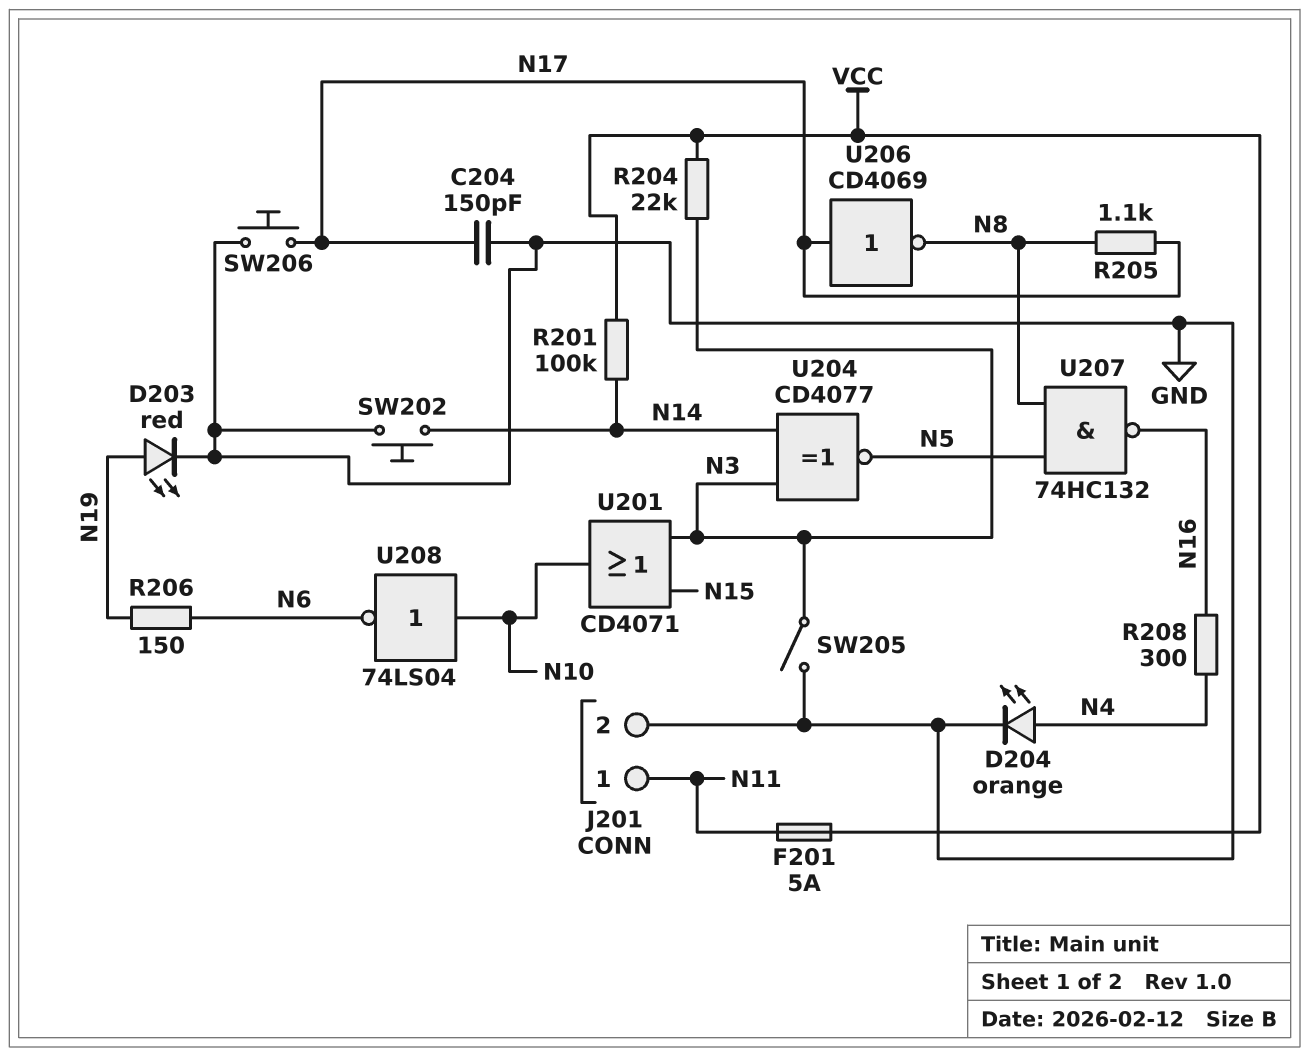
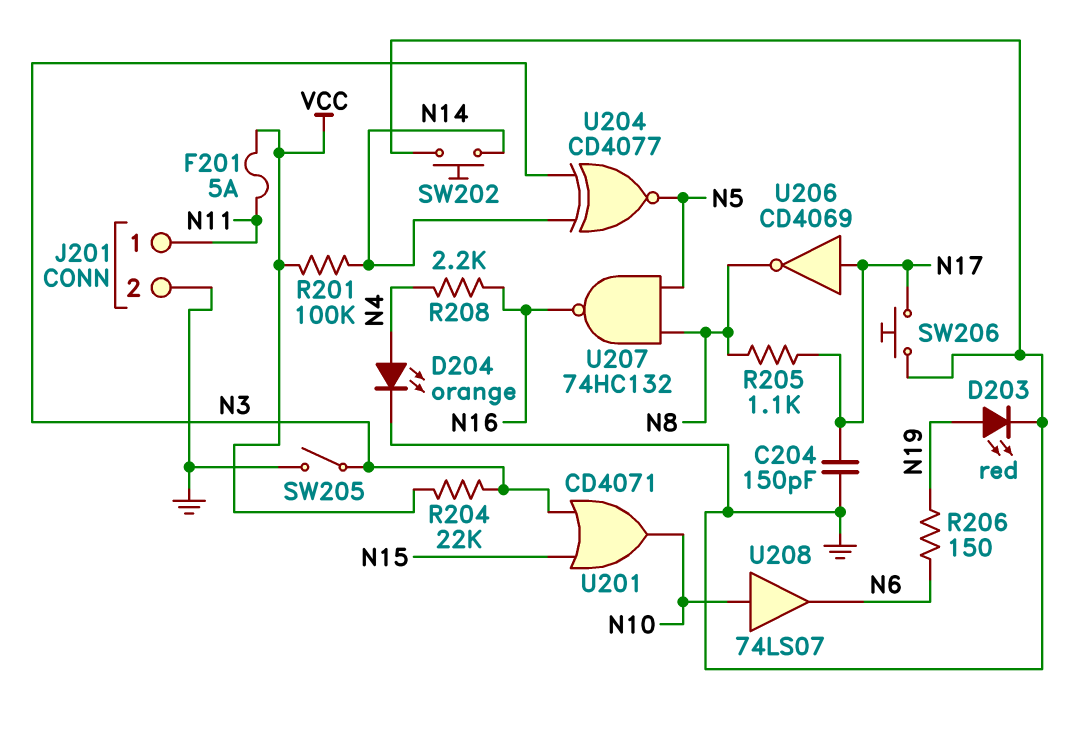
R208: 300 (N4, N16) -> 2.2k (N4, N16)
U208: NOT 74LS04 (in N10, out N6) -> buffer 74LS07 (in N10, out N6)

